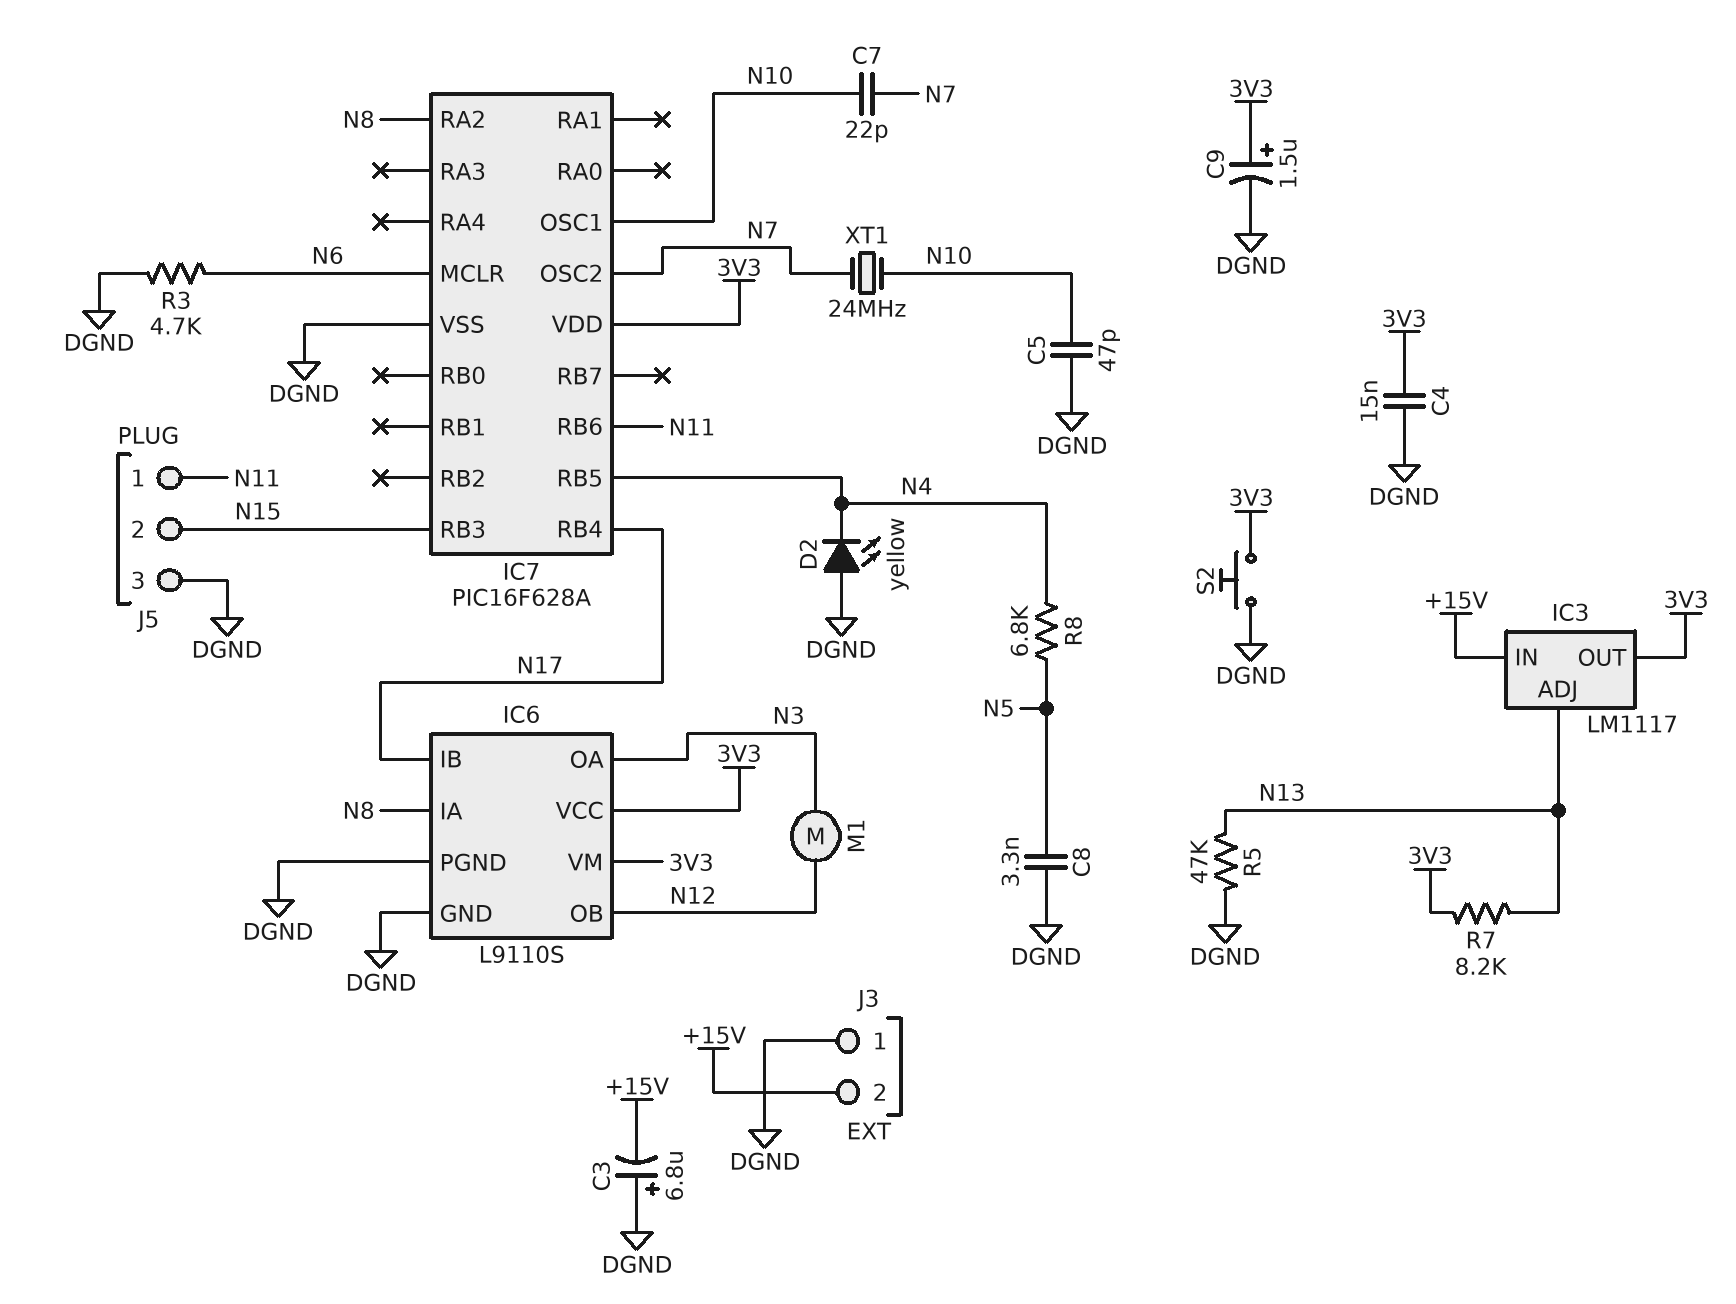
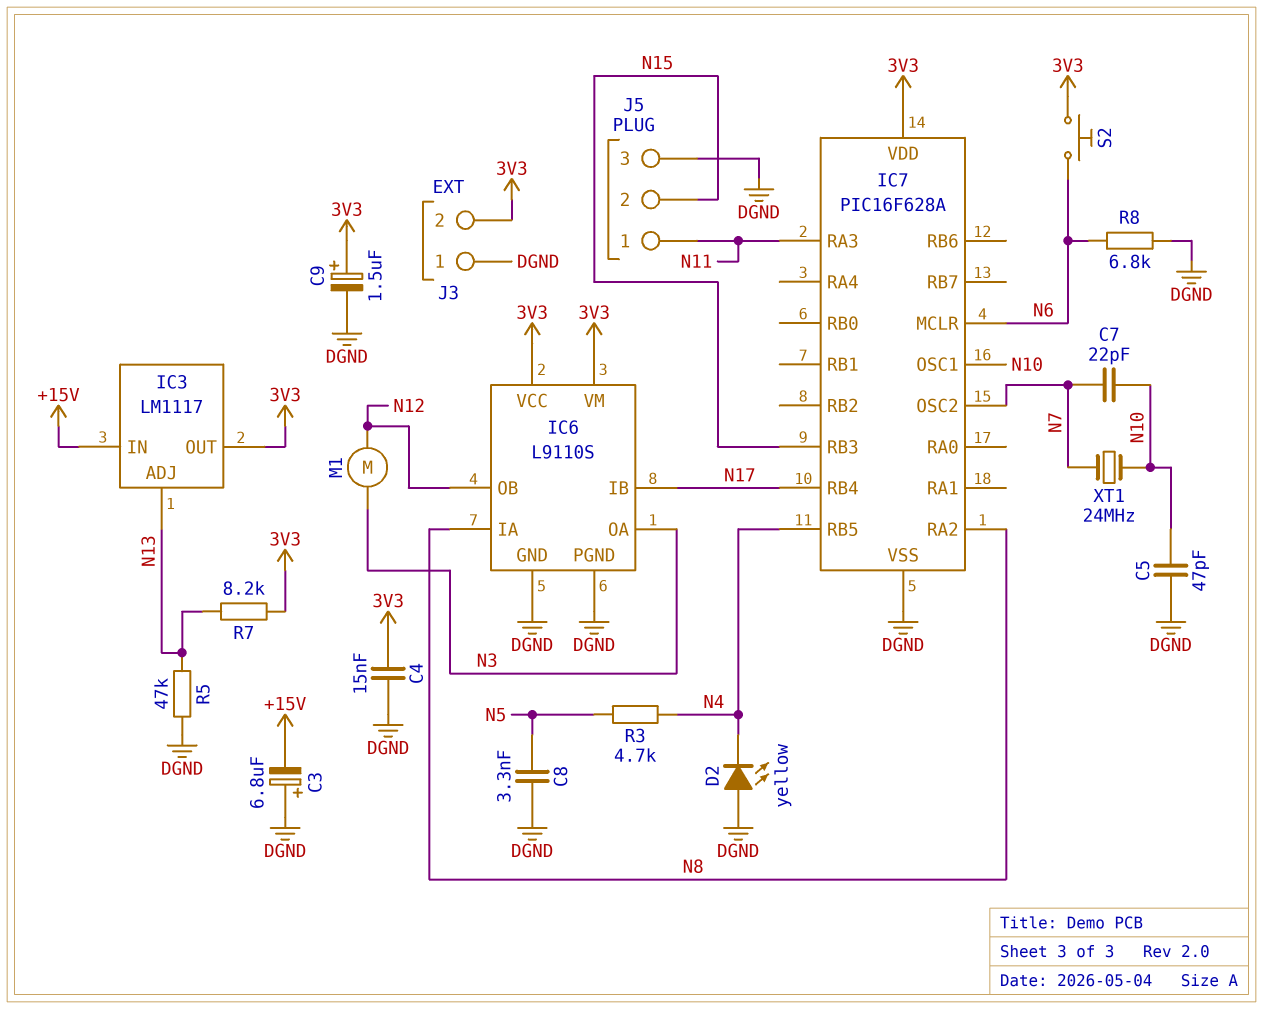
IC7 pin RA3: none -> N11
IC7 pin RB6: N11 -> none
J3 pin 2: +15V -> 3V3
R3: 4.7k (DGND, N6) -> 4.7k (N4, N5)
R8: 6.8k (N4, N5) -> 6.8k (DGND, N6)
S2: button (3V3, DGND) -> button (3V3, N6)

